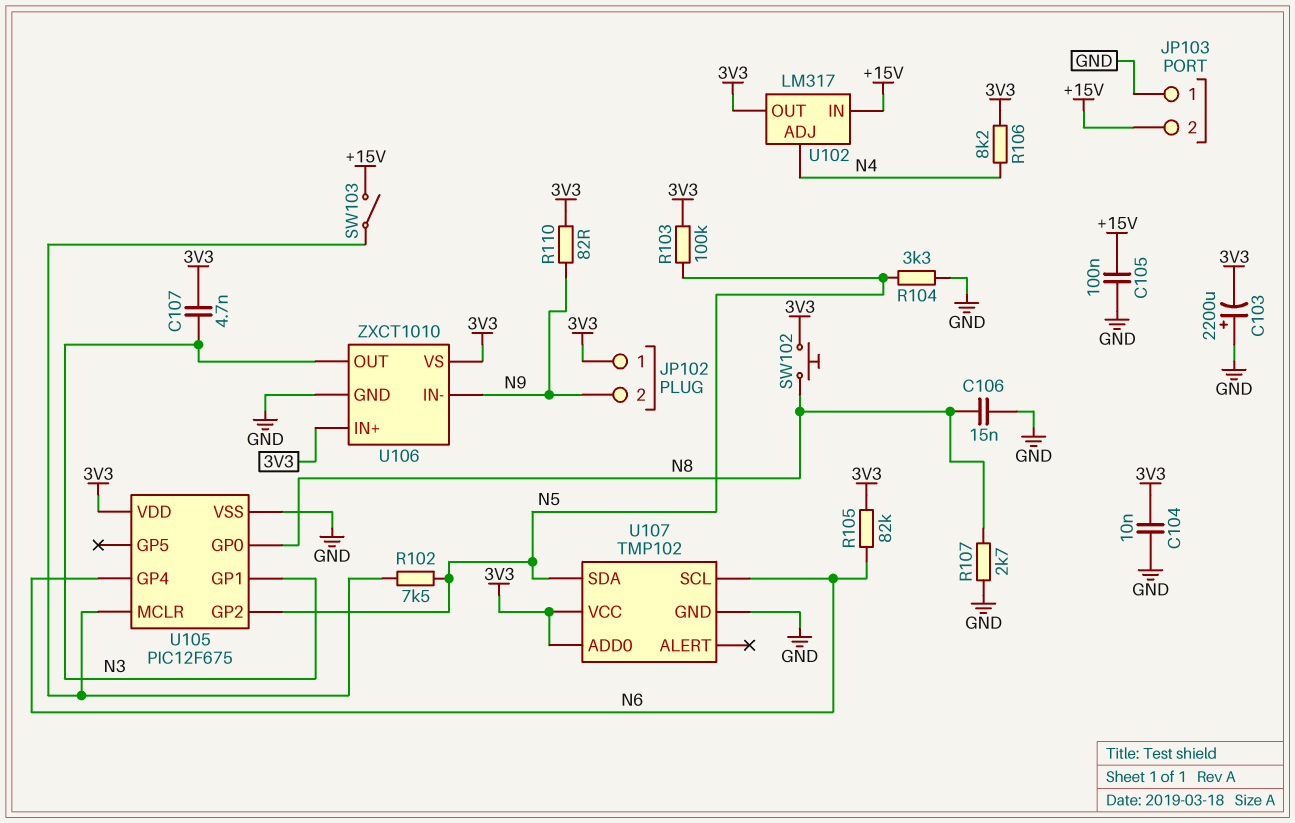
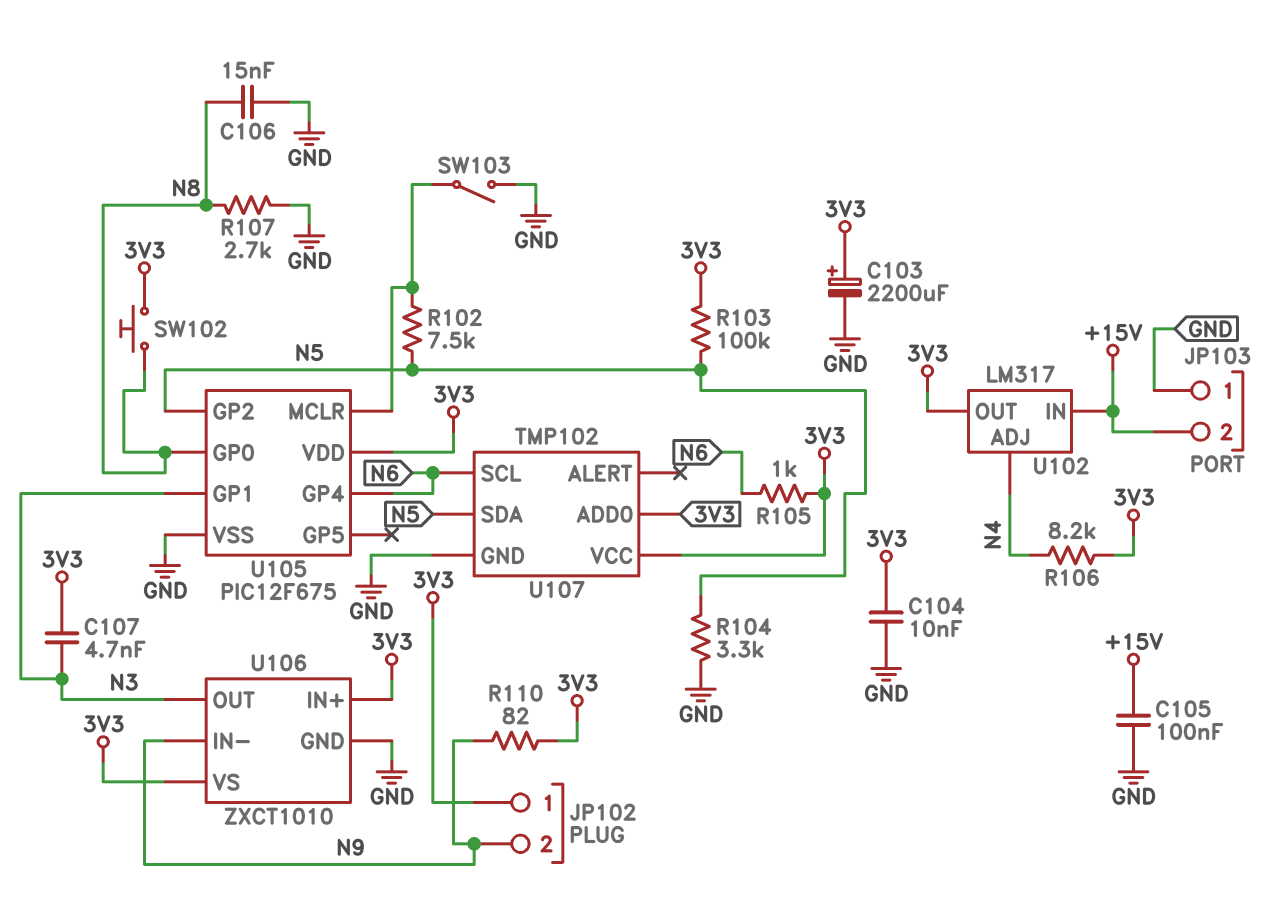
C103: 2200uF (plus GND, minus 3V3) -> 2200uF (plus 3V3, minus GND)
R105: 82k (3V3, N6) -> 1k (3V3, N6)
SW103: switch (+15V, U105/MCLR) -> switch (GND, U105/MCLR)

